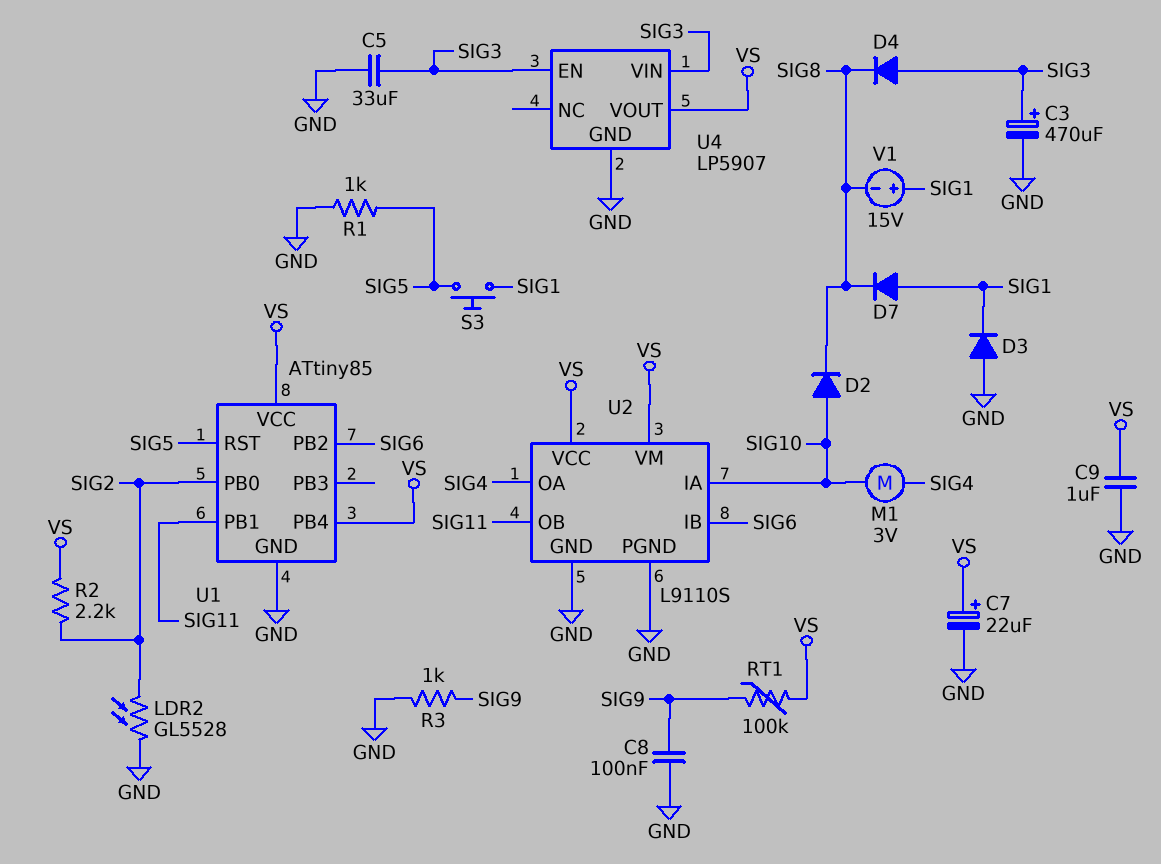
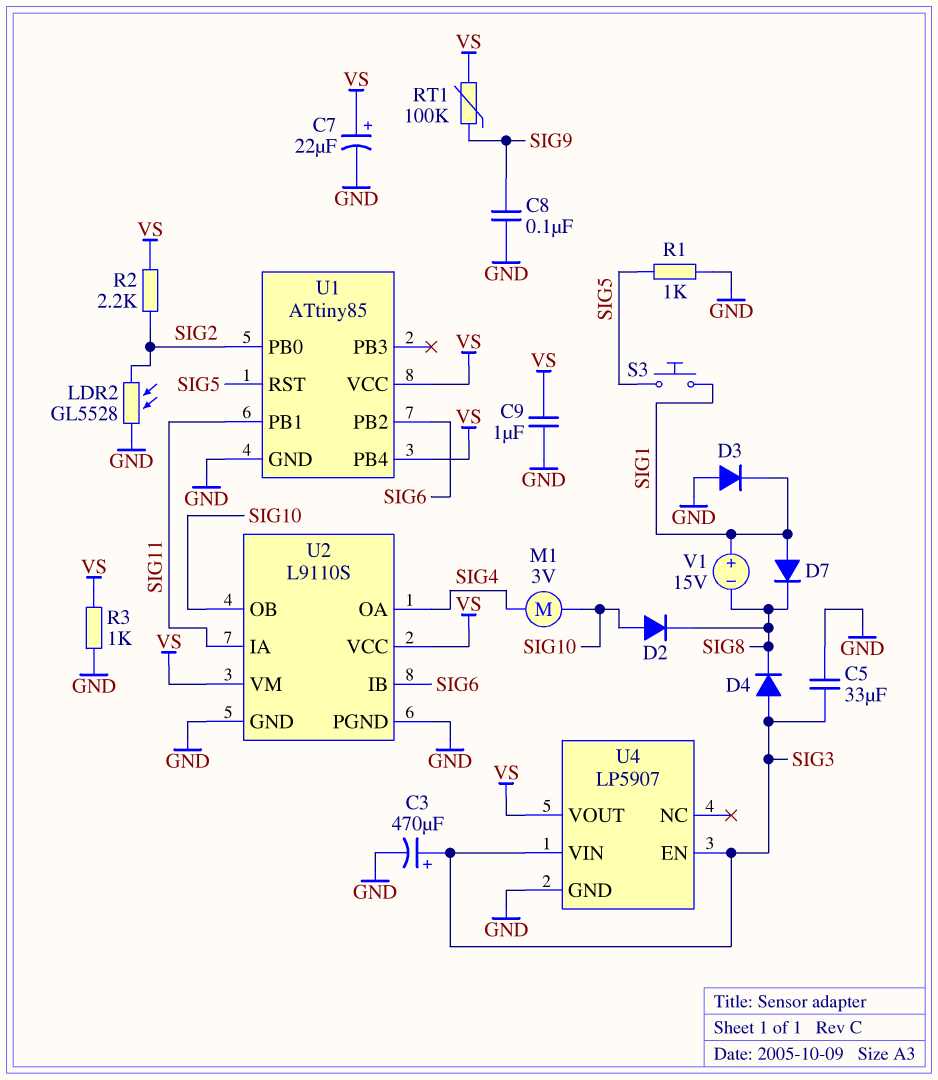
R3: 1k (GND, SIG9) -> 1k (GND, VS)
U2 pin IA: SIG10 -> SIG11
U2 pin OB: SIG11 -> SIG10

